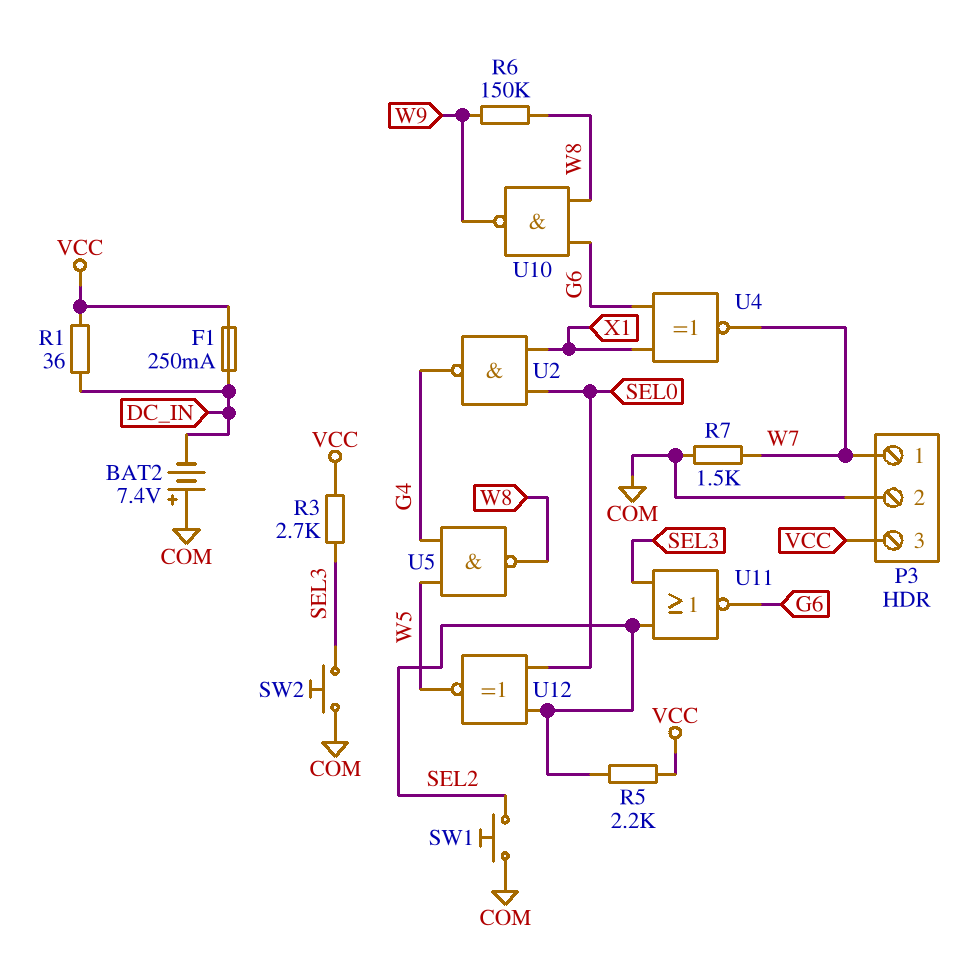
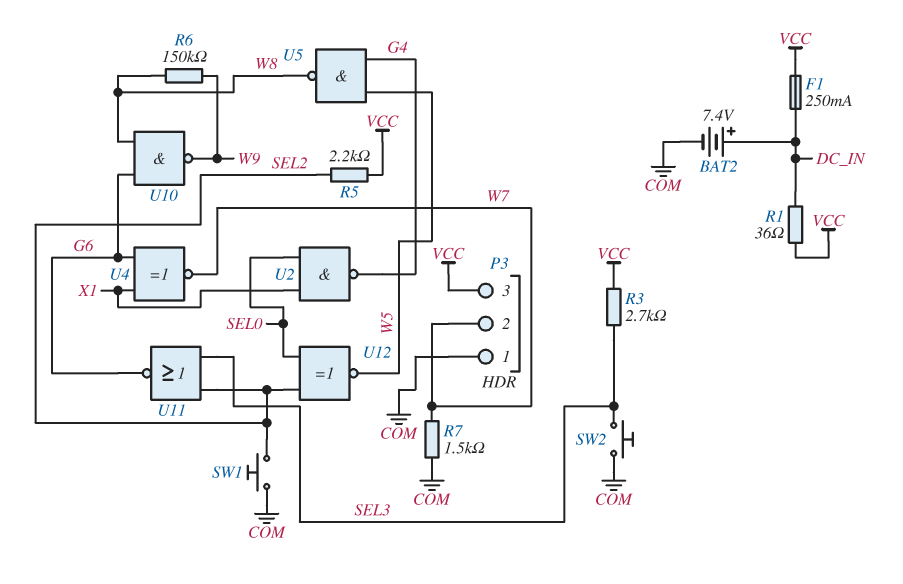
BAT2: 7.4V (plus COM, minus DC_IN) -> 7.4V (plus DC_IN, minus COM)
P3 pin 1: W7 -> COM
P3 pin 2: COM -> W7

